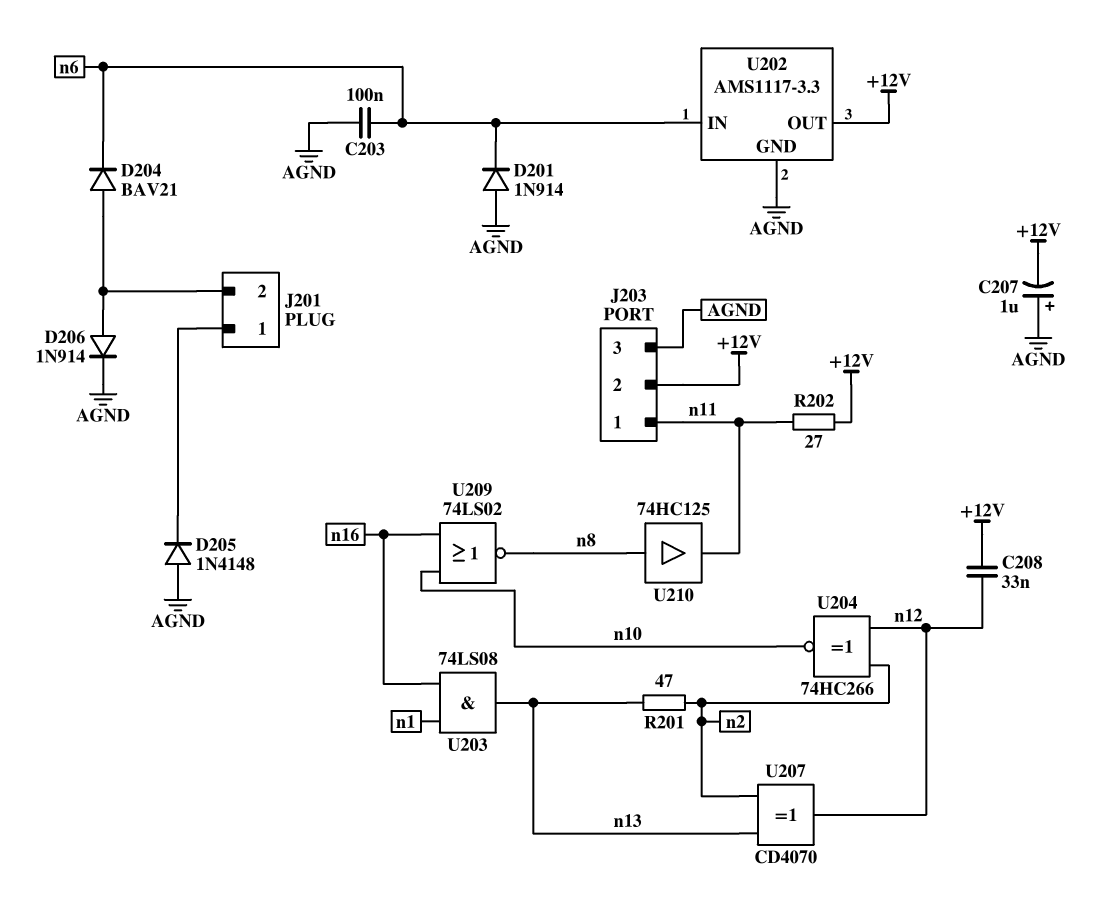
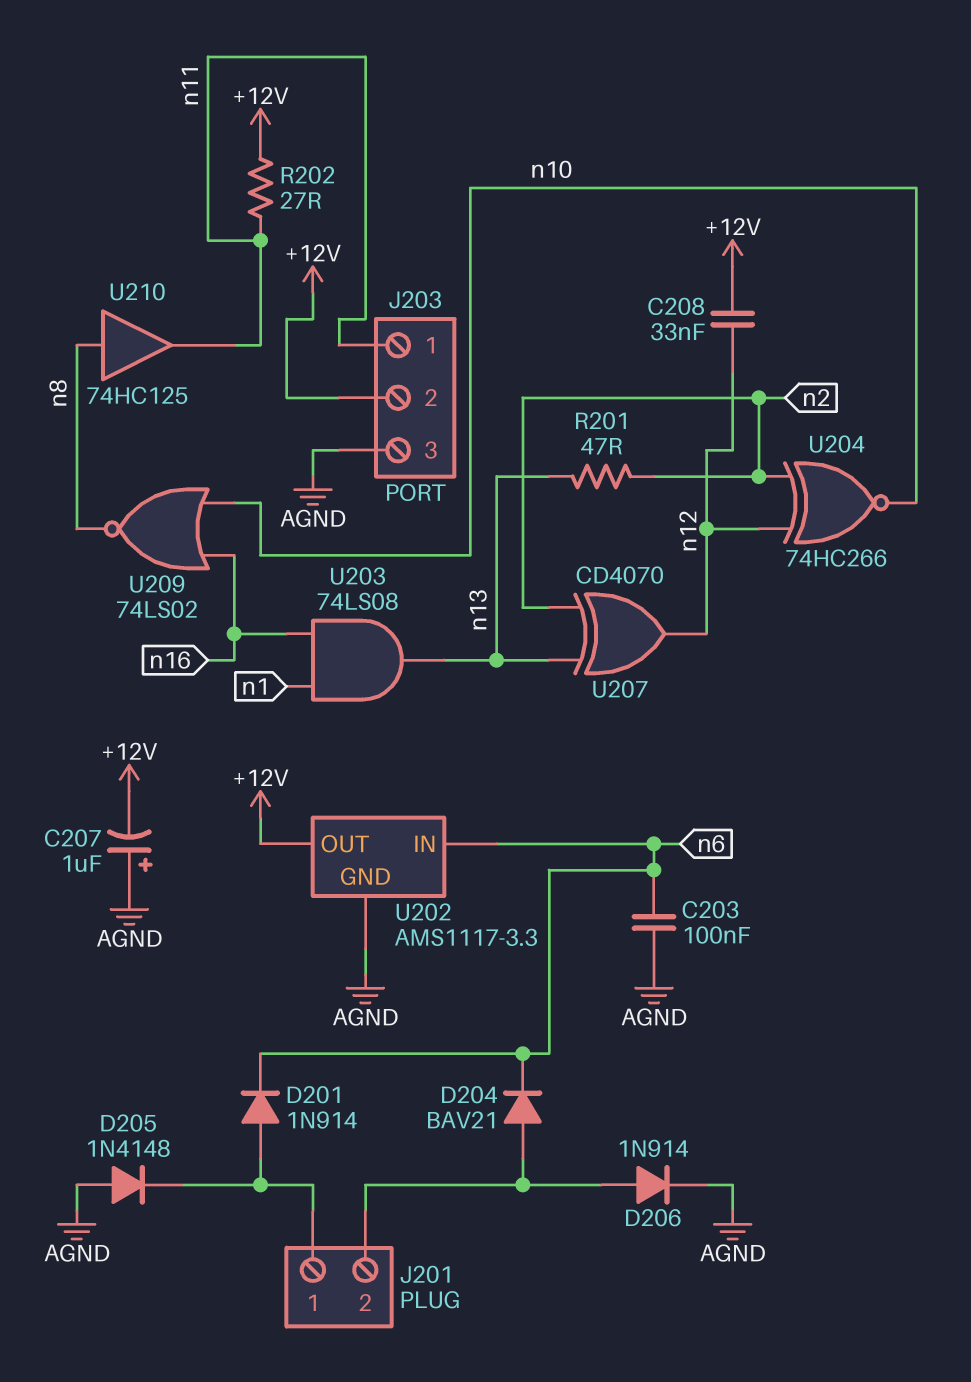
D201: diode 1N914 (A AGND, K n6) -> diode 1N914 (A J201/1, K n6)

